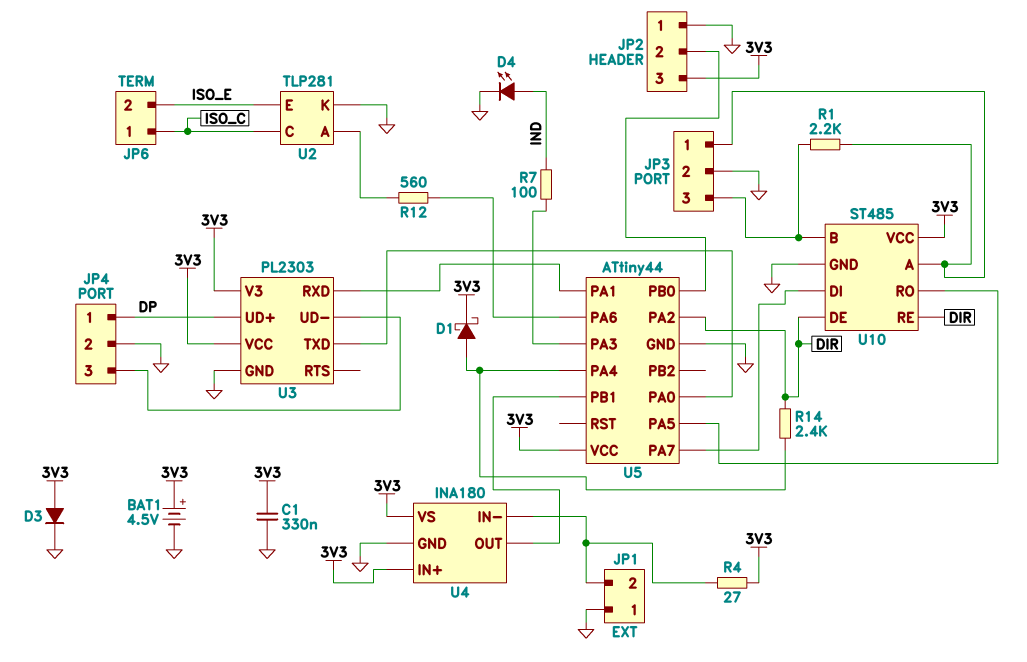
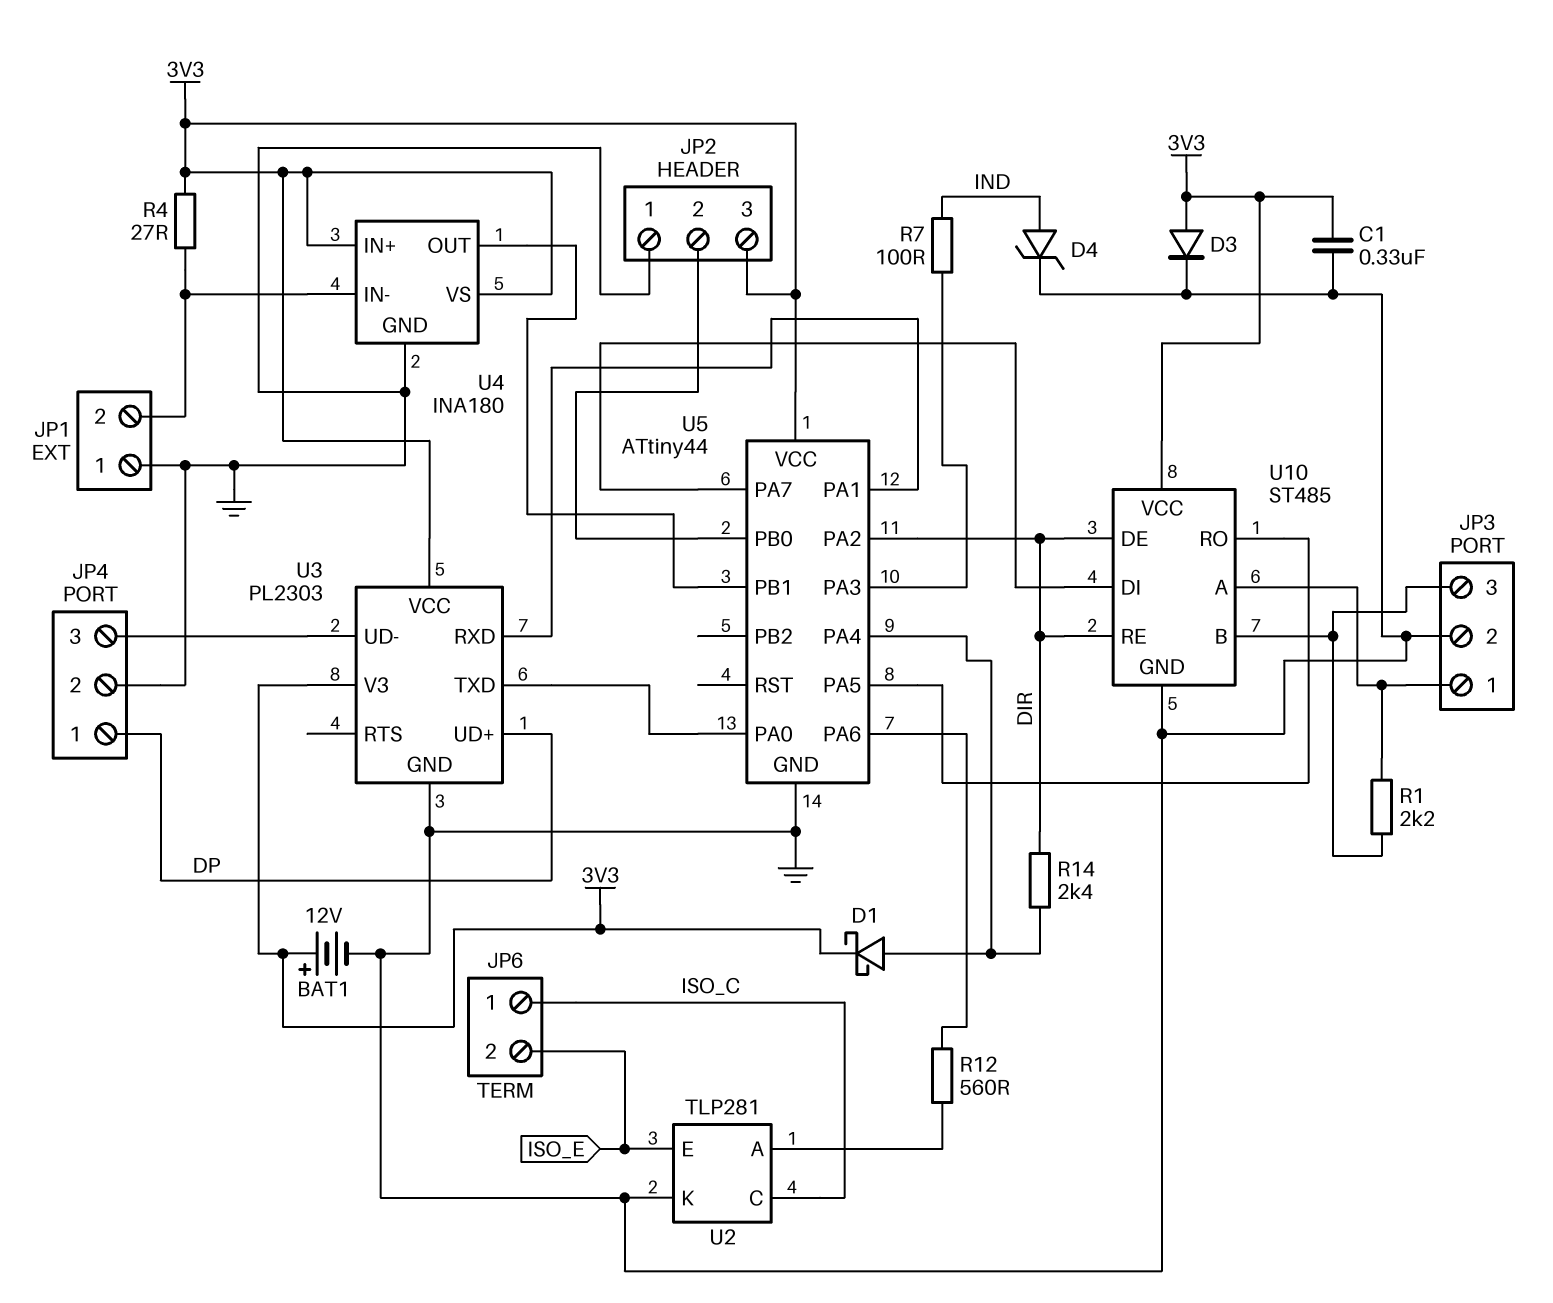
BAT1: 4.5V (plus 3V3, minus GND) -> 12V (plus 3V3, minus GND)
D4: LED (A IND, K GND) -> zener (A IND, K GND)

